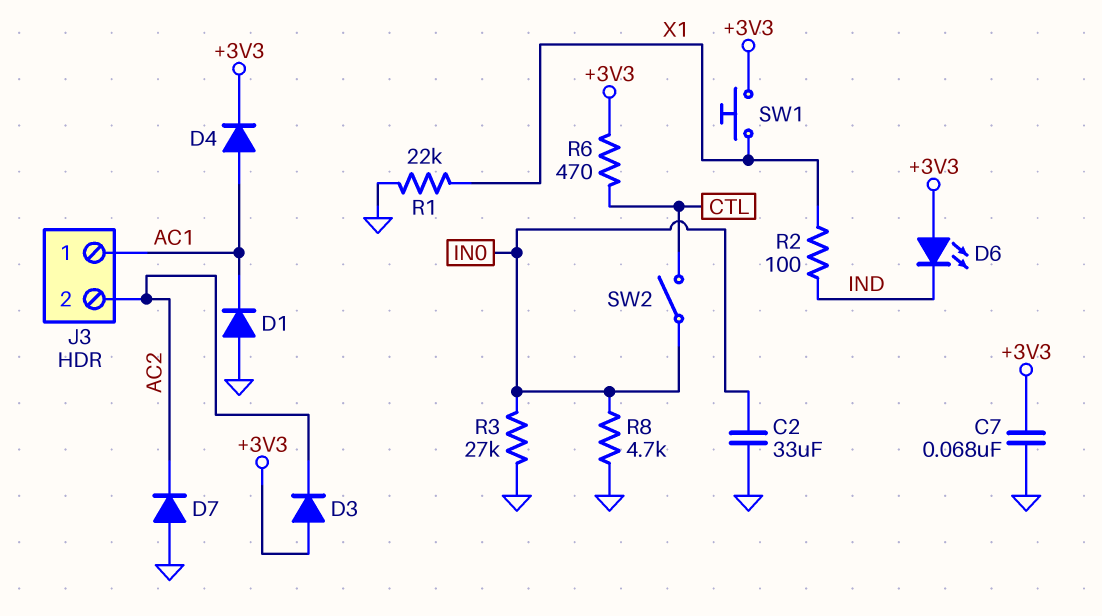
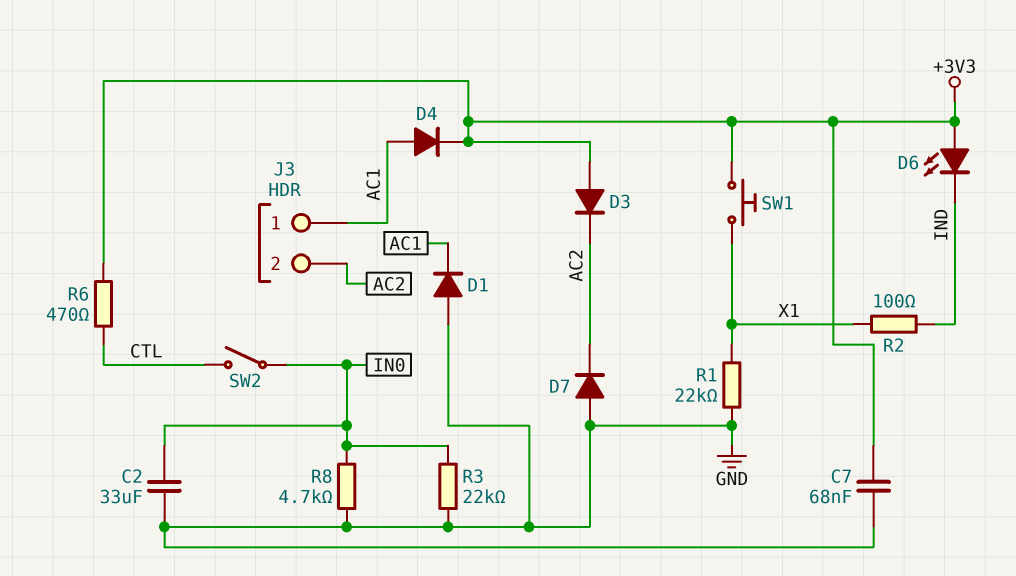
R3: 27k (GND, IN0) -> 22k (GND, IN0)

